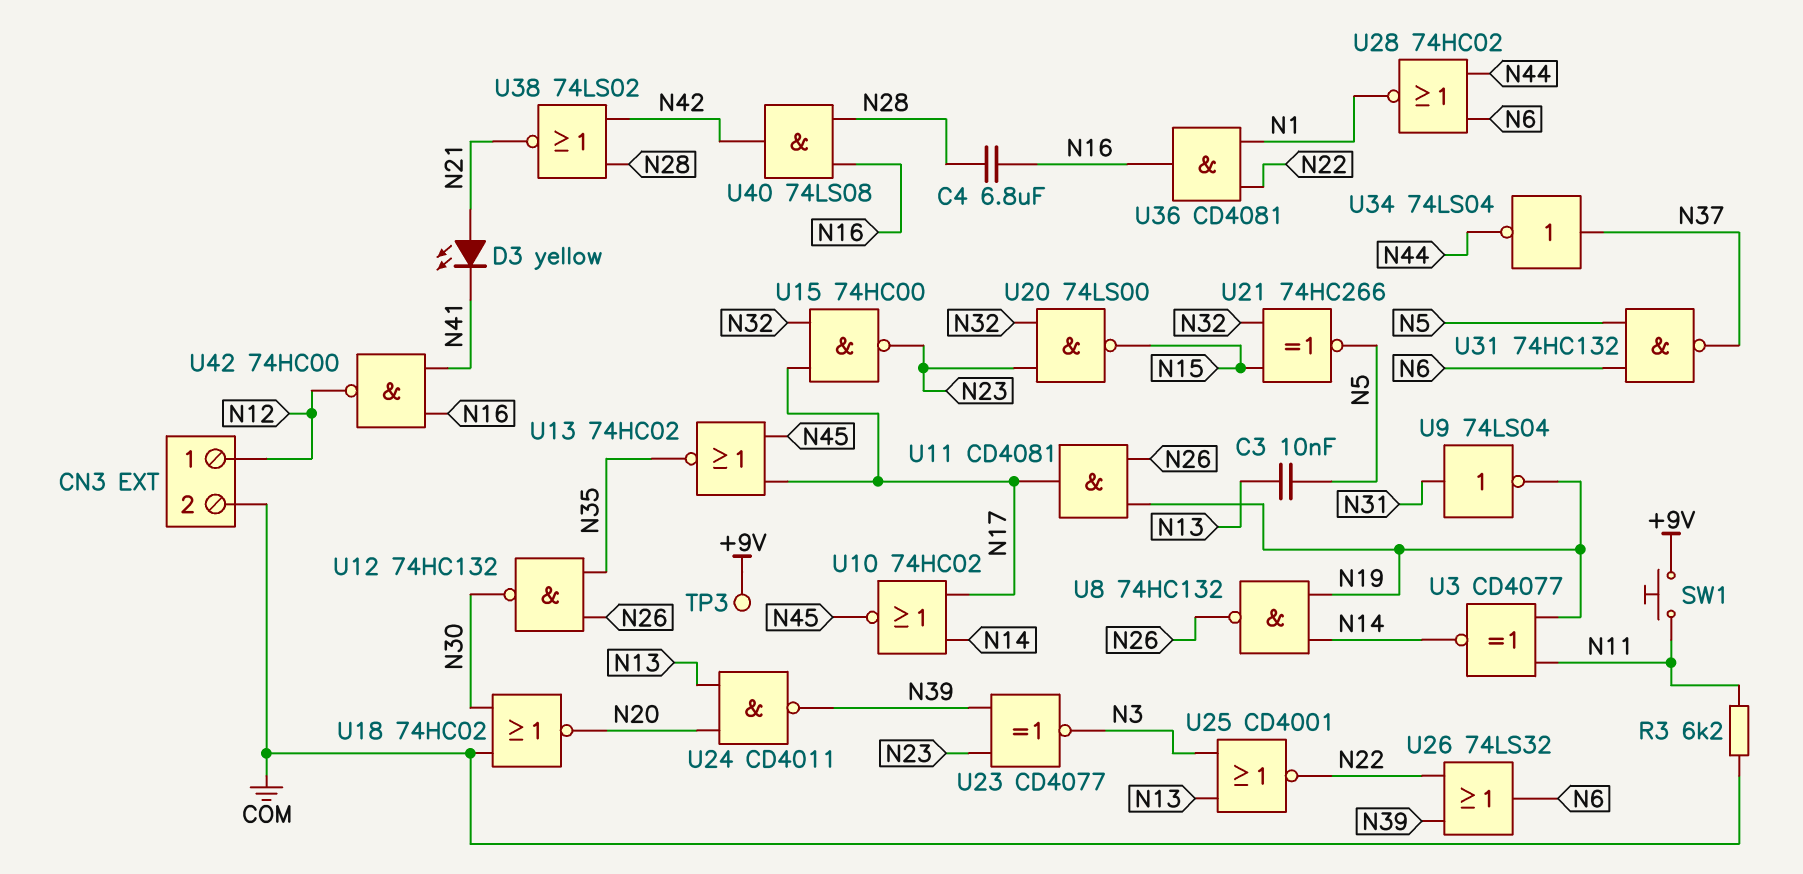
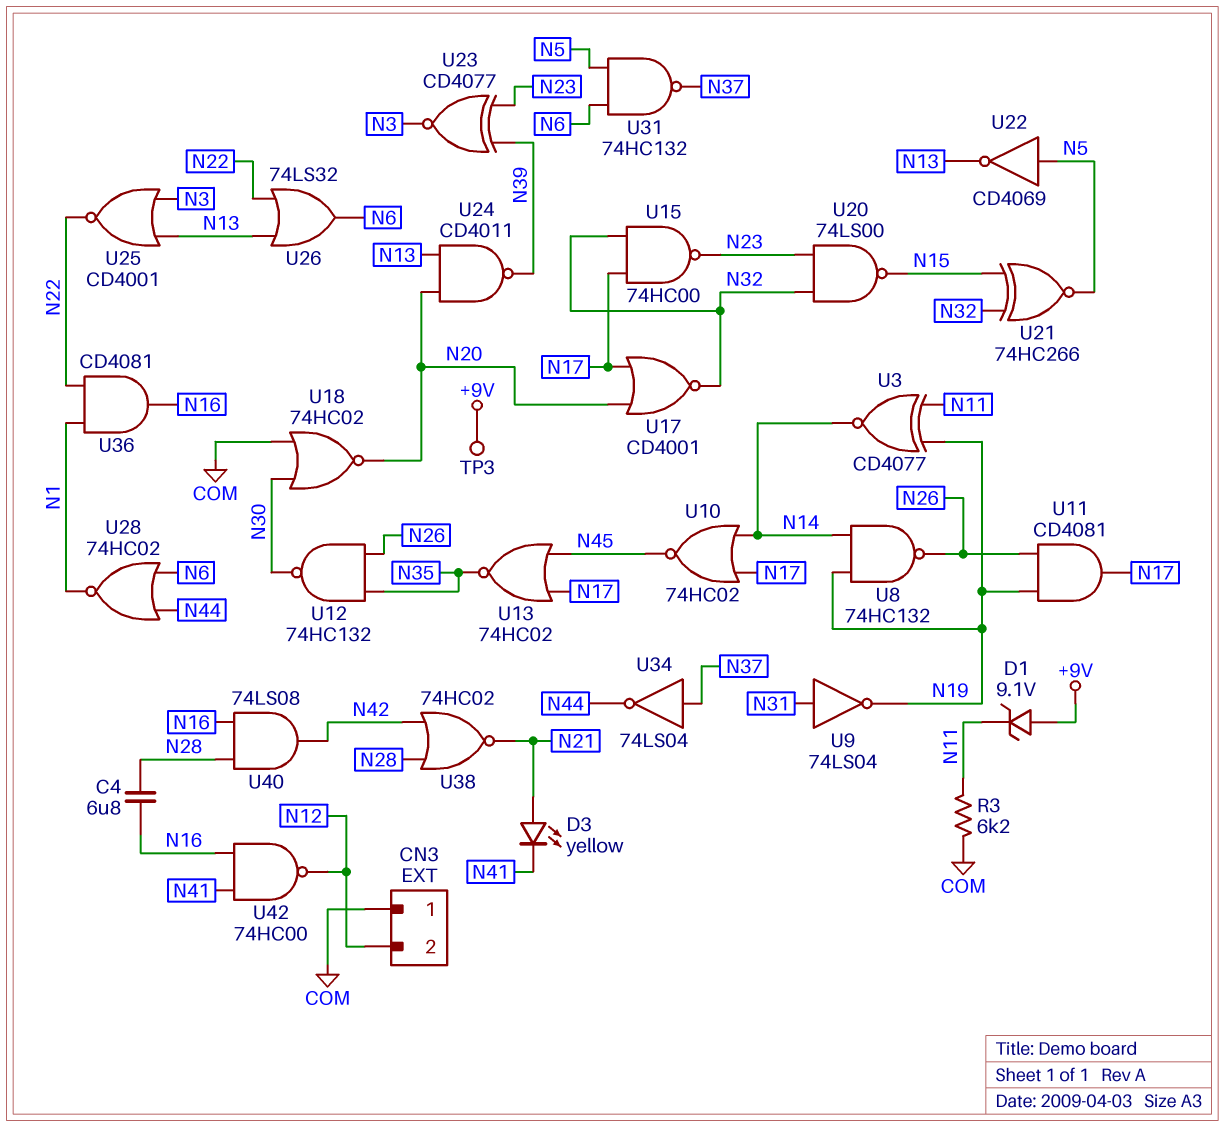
C3: 10nF (N5, N13) -> none
CN3 pin 1: N12 -> COM
CN3 pin 2: COM -> N12
D1: none -> zener 9.1V (A +9V, K N11)
SW1: button (+9V, N11) -> none
U17: none -> NOR CD4001 (in N17, in N20, out N32)
U22: none -> NOT CD4069 (in N5, out N13)
U26: OR 74LS32 (in N22, in N39, out N6) -> OR 74LS32 (in N13, in N22, out N6)
U38: NOR 74LS02 (in N28, in N42, out N21) -> NOR 74HC02 (in N28, in N42, out N21)

